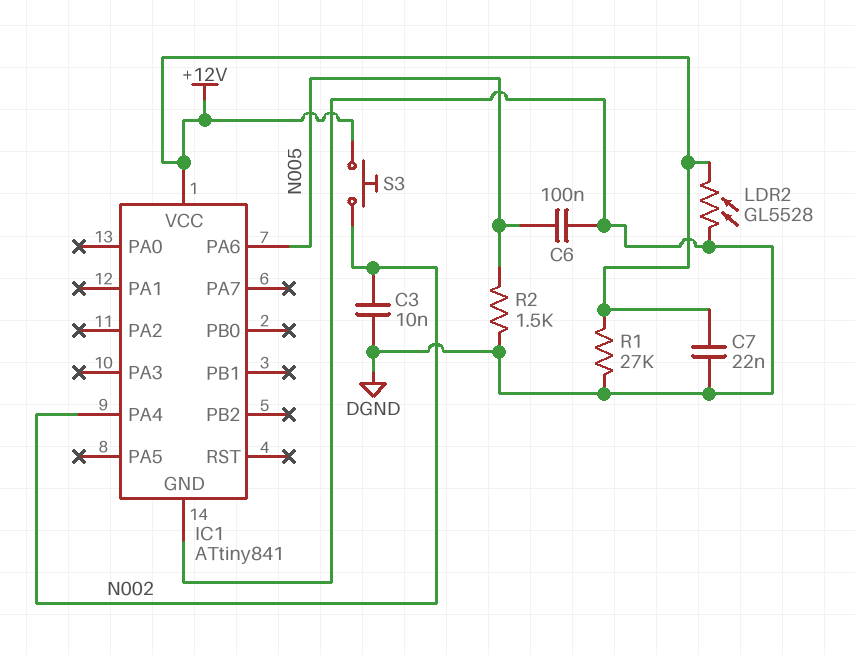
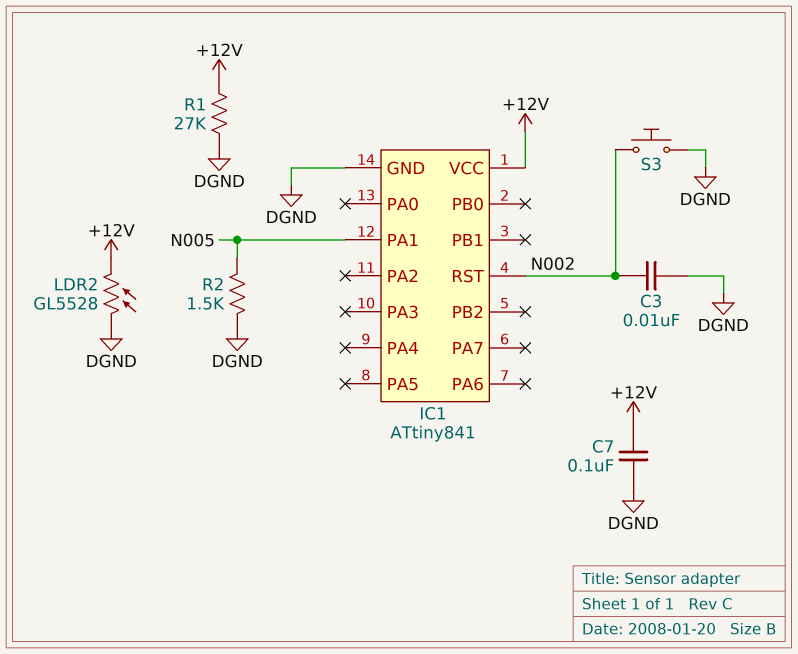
C6: 100nF (DGND, N005) -> none
C7: 22nF (+12V, DGND) -> 100nF (+12V, DGND)
IC1 pin PA1: none -> N005
IC1 pin PA4: N002 -> none
IC1 pin PA6: N005 -> none
IC1 pin RST: none -> N002
S3: button (+12V, N002) -> button (DGND, N002)

